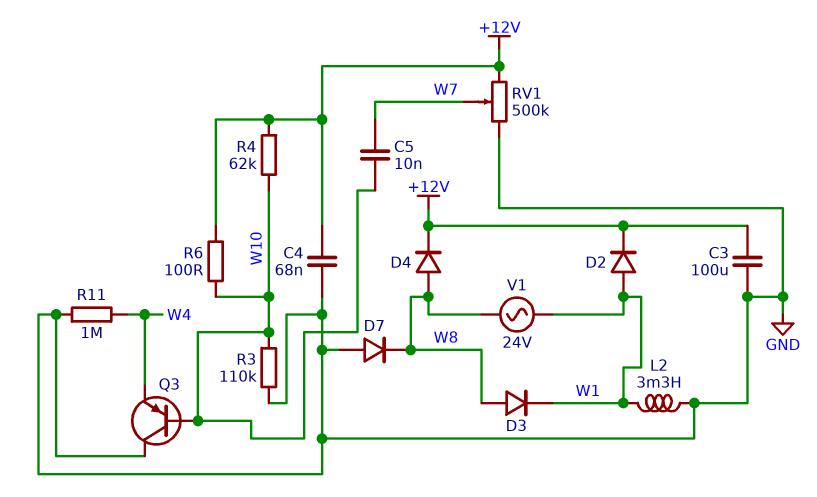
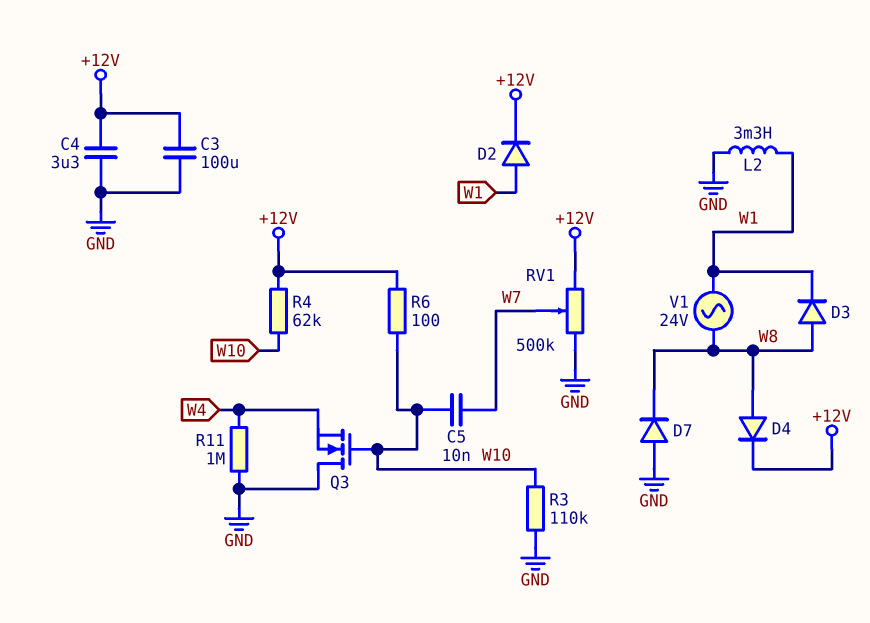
C4: 68nF (+12V, GND) -> 3.3uF (+12V, GND)
Q3: PNP (B W10, C GND, E W4) -> NMOS (G W10, D GND, S W4)

